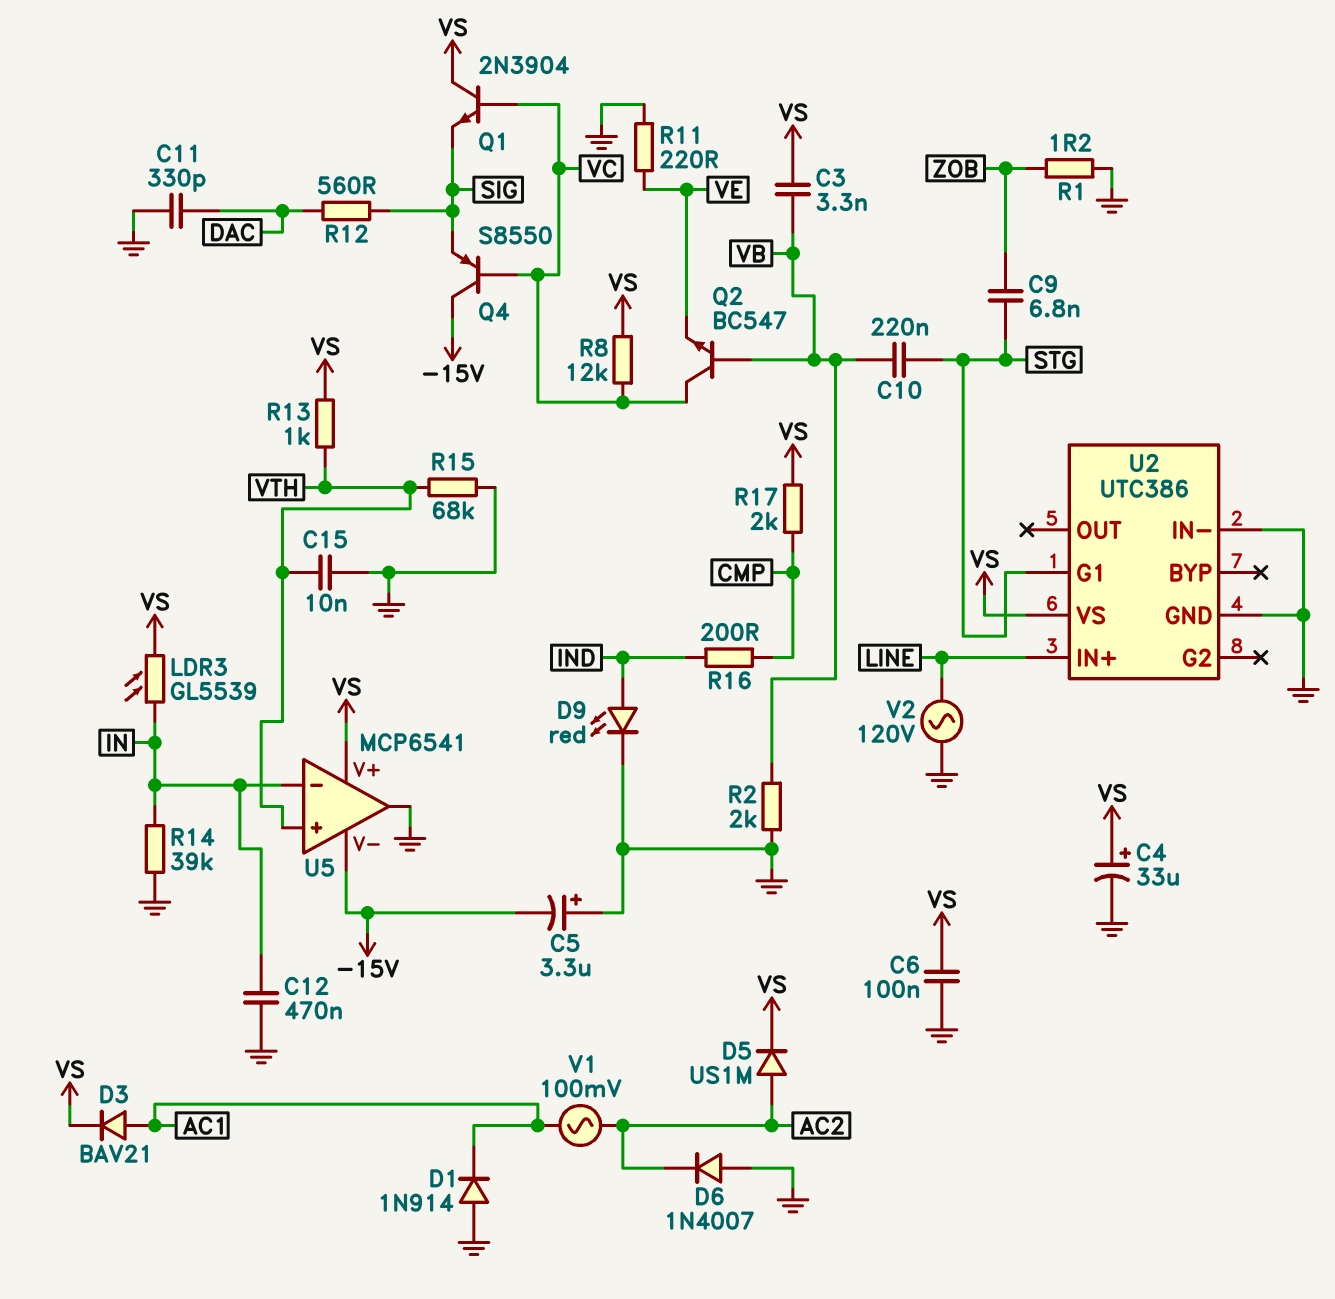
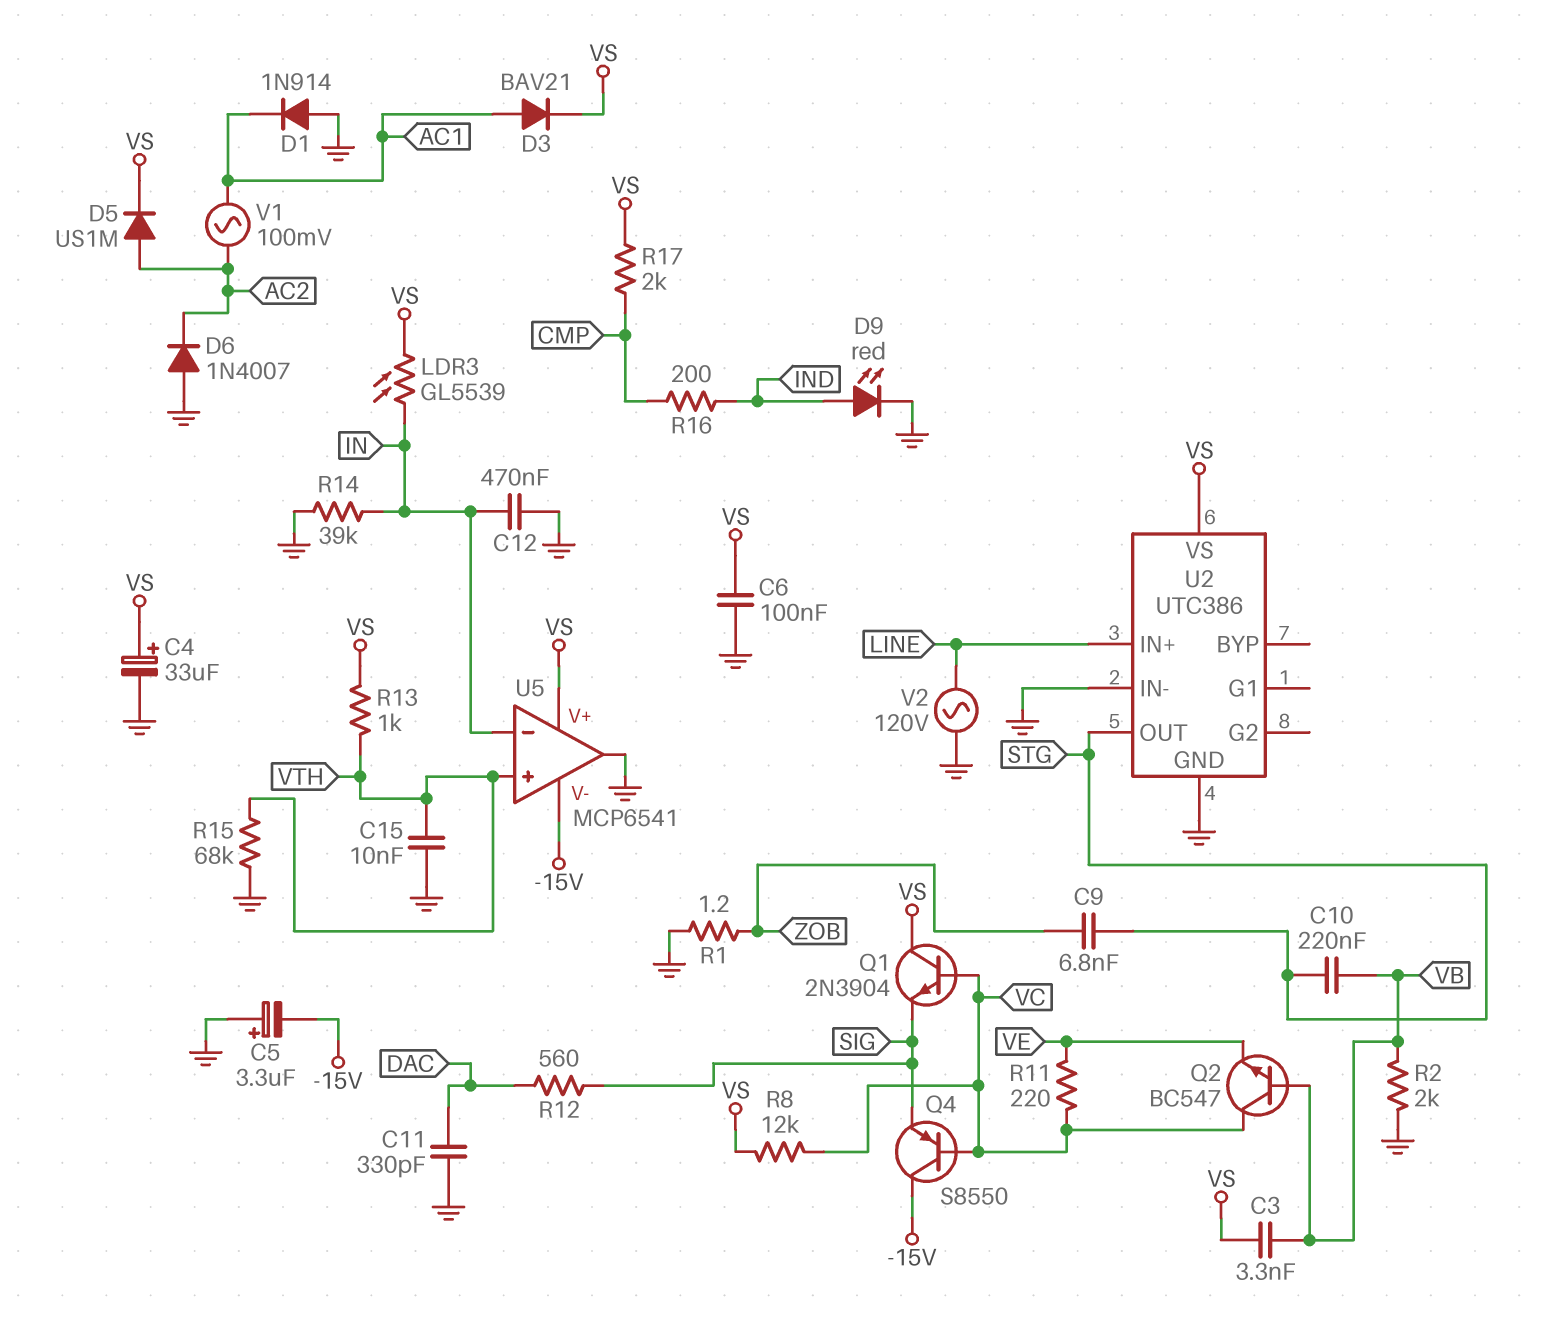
R11: 220 (GND, VE) -> 220 (VC, VE)
U2 pin G1: STG -> none
U2 pin OUT: none -> STG

